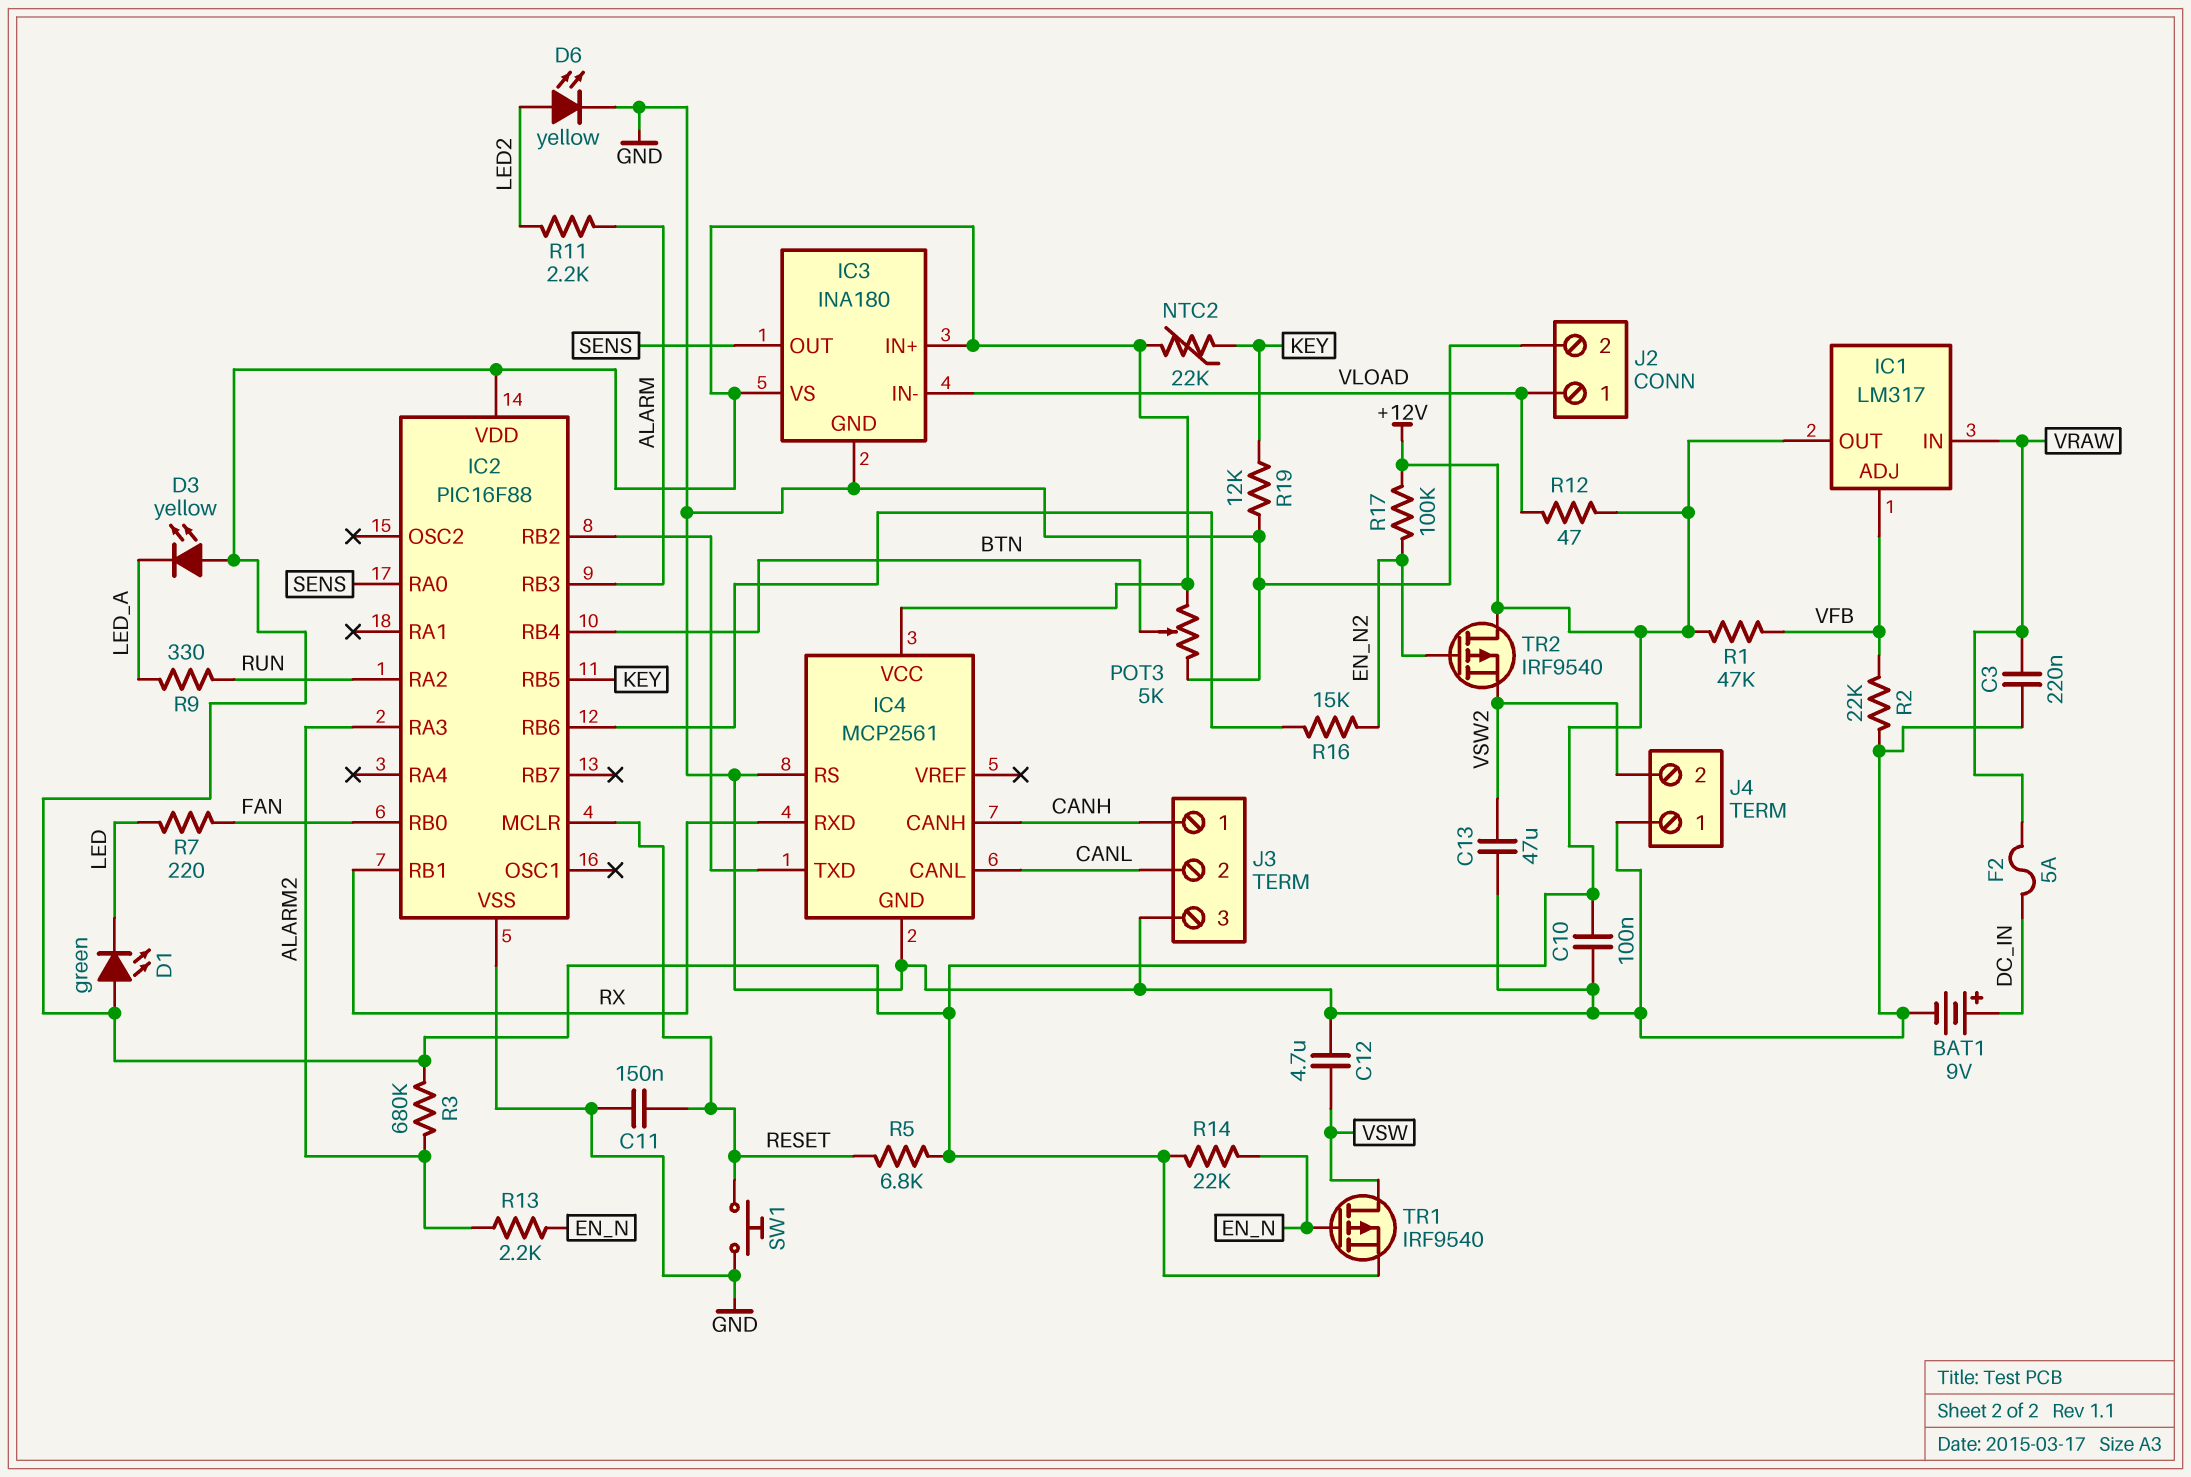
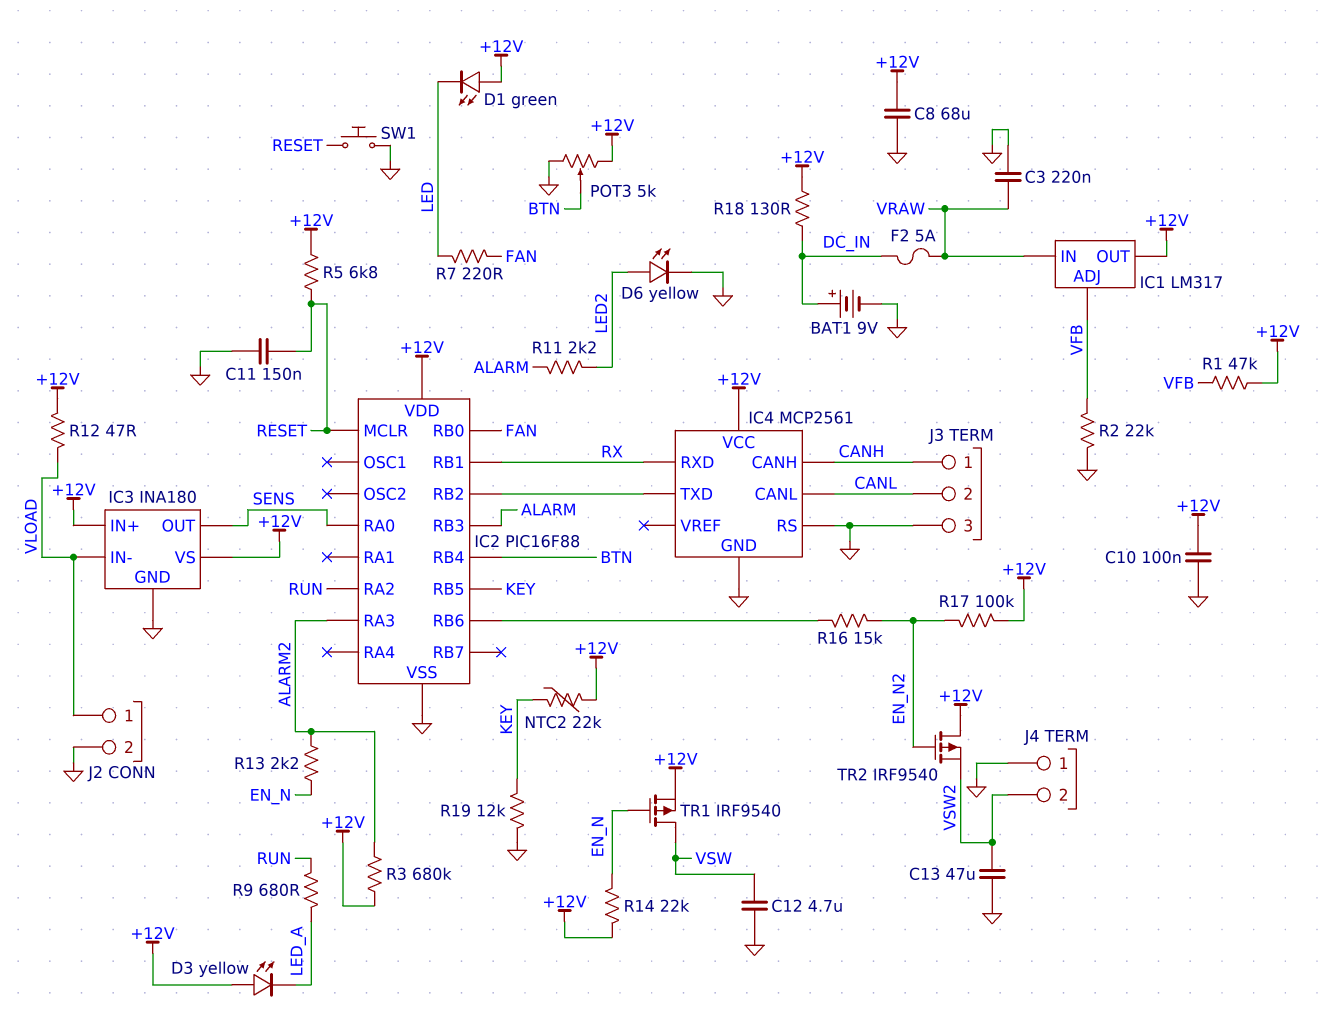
C8: none -> 68uF (+12V, GND)
R9: 330 (LED_A, RUN) -> 680 (LED_A, RUN)
R18: none -> 130 (+12V, DC_IN)

